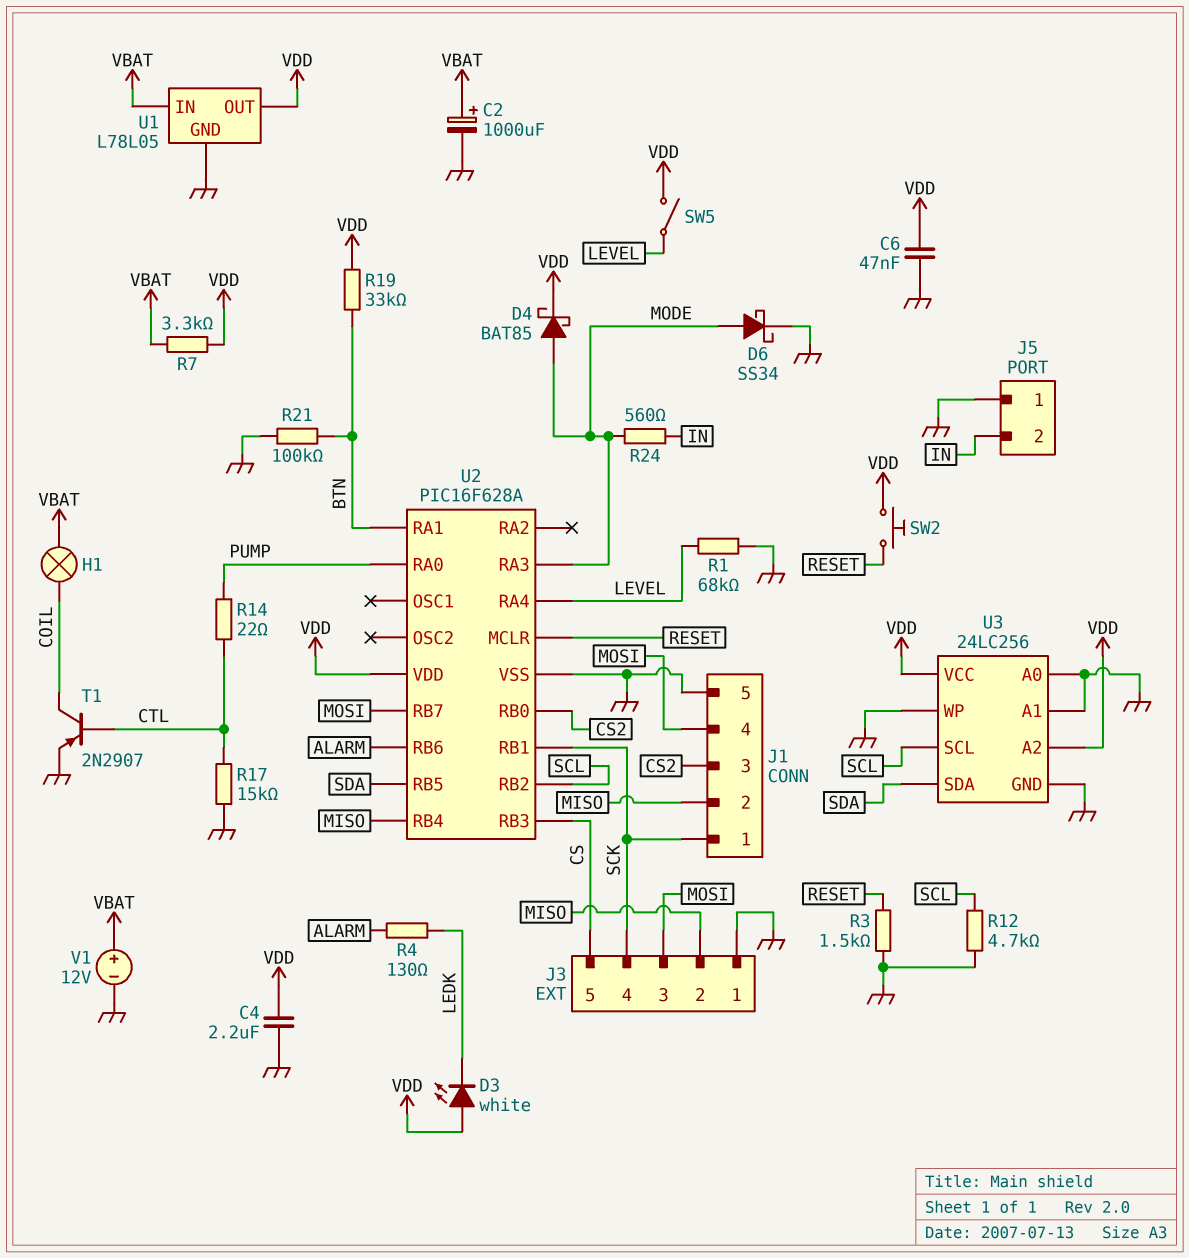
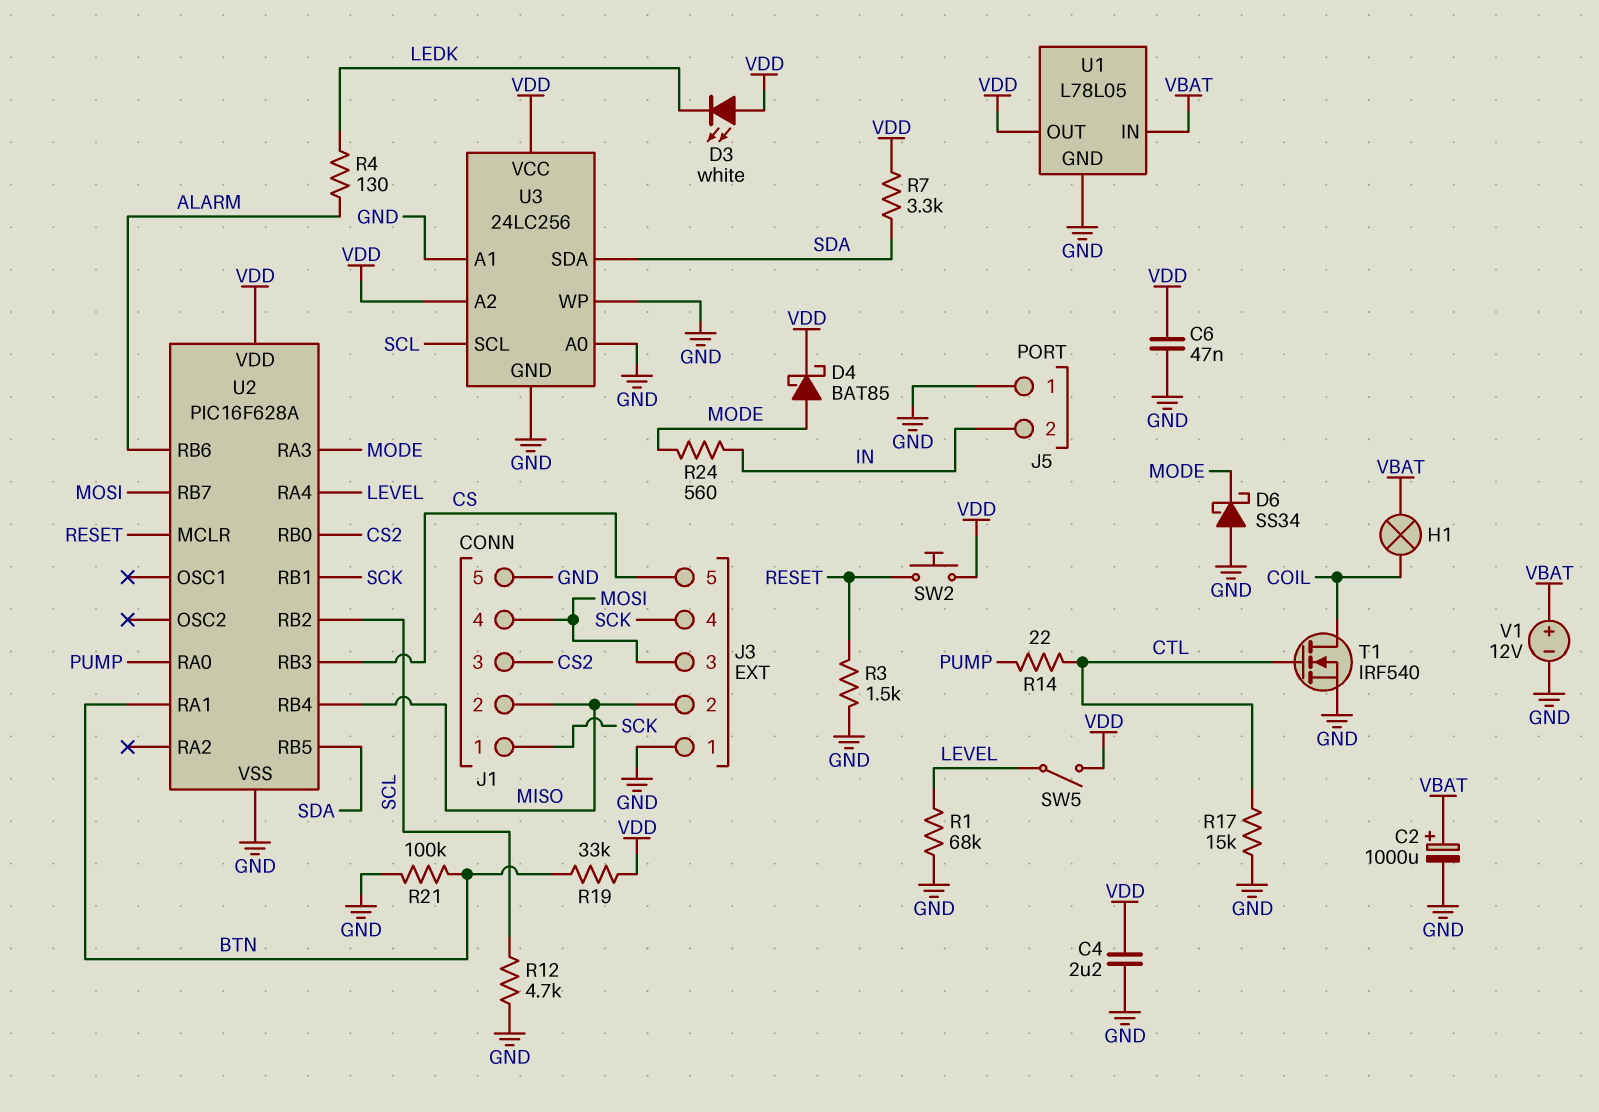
D6: schottky SS34 (A MODE, K GND) -> schottky SS34 (A GND, K MODE)
R7: 3.3k (VBAT, VDD) -> 3.3k (SDA, VDD)
T1: PNP 2N2907 (B CTL, C COIL, E GND) -> NMOS IRF540 (G CTL, D COIL, S GND)

